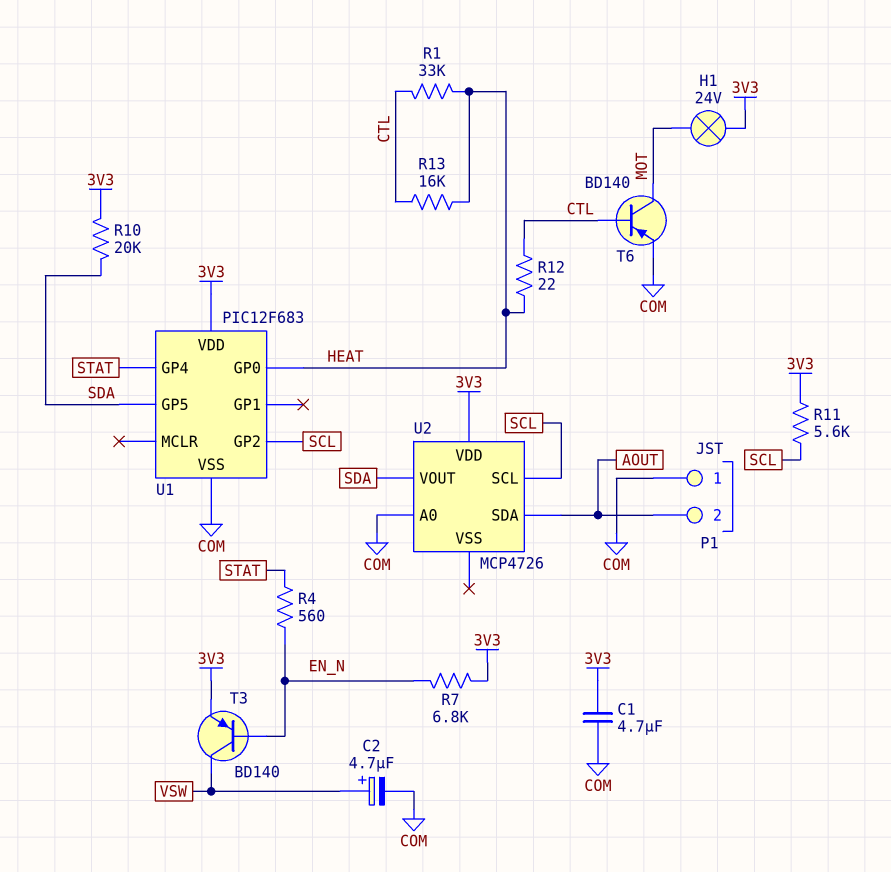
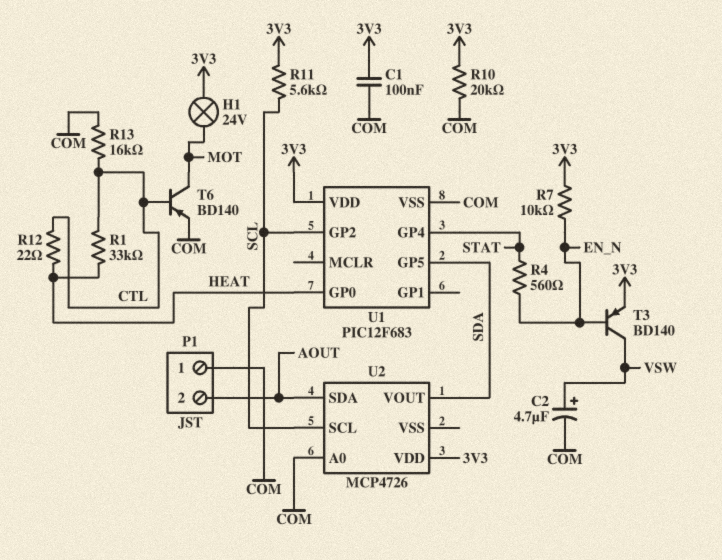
C1: 4.7uF (3V3, COM) -> 100nF (3V3, COM)
R7: 6.8k (3V3, EN_N) -> 10k (3V3, EN_N)
R10: 20k (3V3, SDA) -> 20k (3V3, COM)
R13: 16k (CTL, HEAT) -> 16k (COM, CTL)

